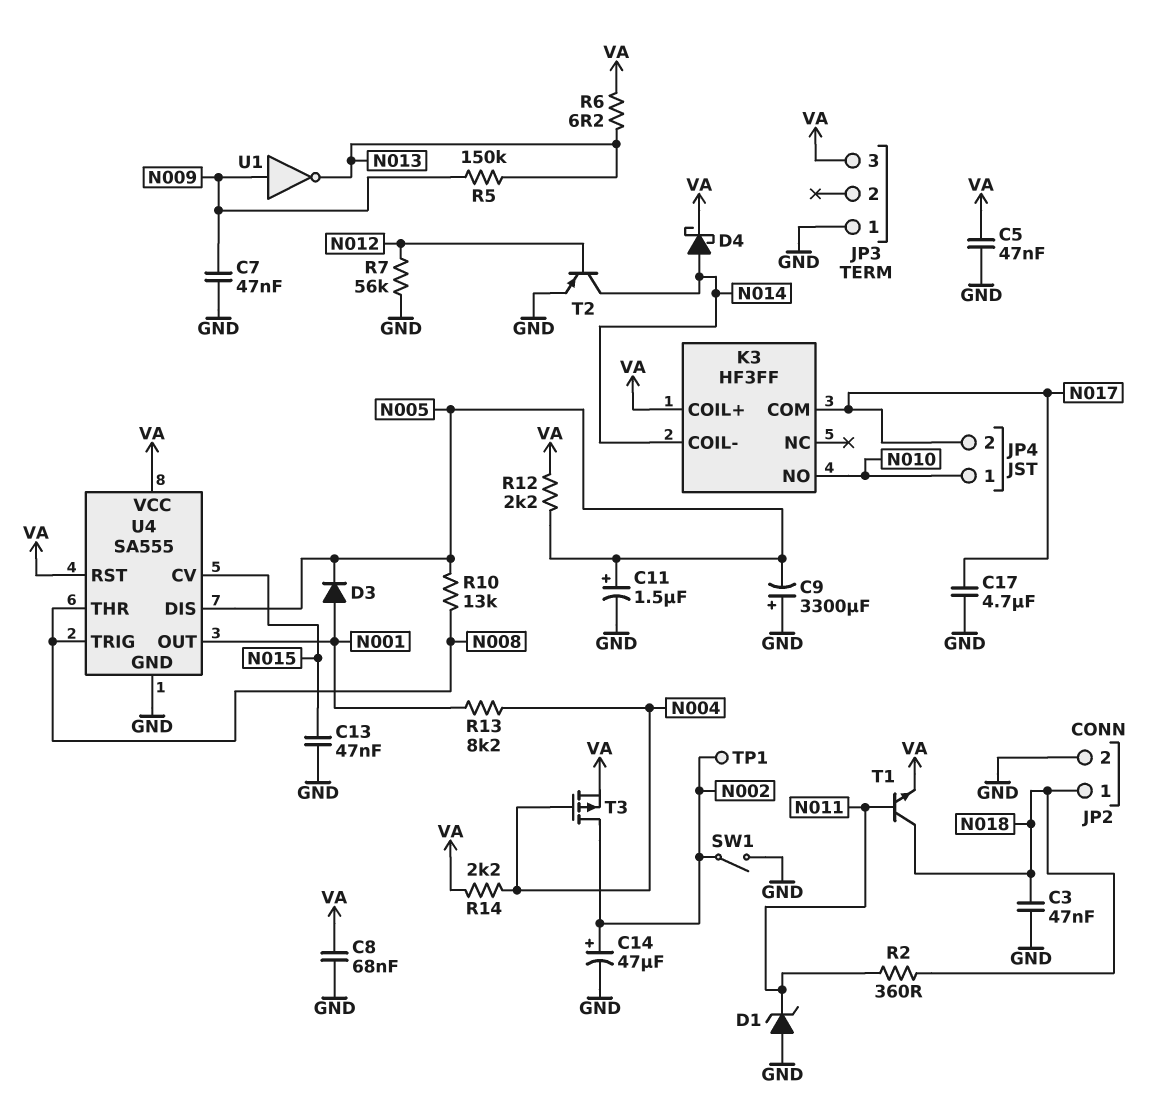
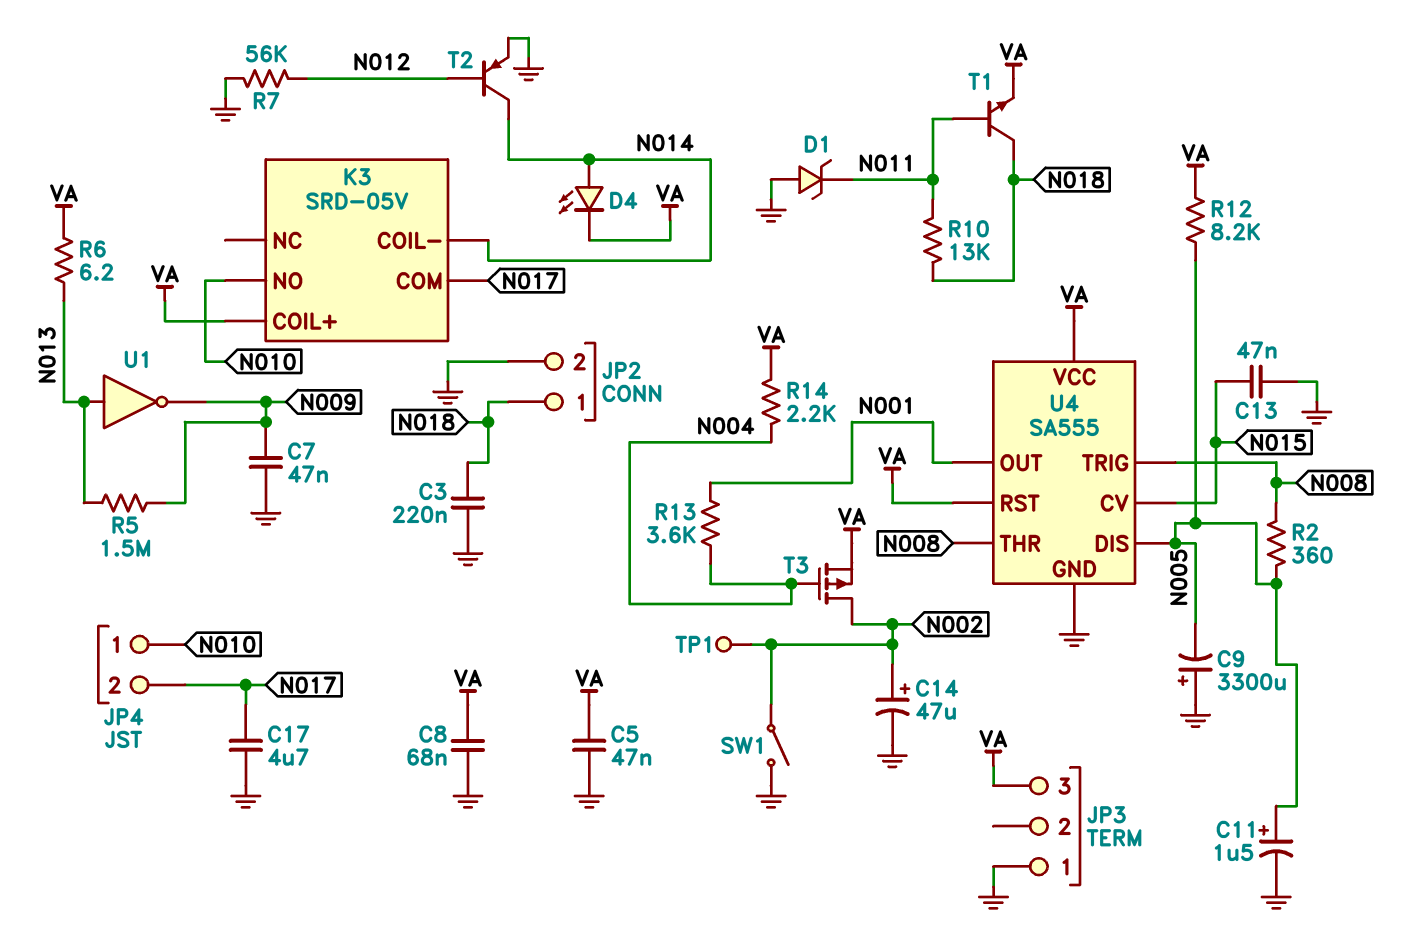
C3: 47nF (GND, N018) -> 220nF (GND, N018)
D3: diode (A N001, K N005) -> none
D4: schottky (A N014, K VA) -> LED (A N014, K VA)
K3: HF3FF -> SRD-05V
R2: 360 (N011, N018) -> 360 (N005, N008)
R5: 150k (N009, N013) -> 1.5M (N009, N013)
R10: 13k (N005, N008) -> 13k (N011, N018)
R12: 2.2k (N005, VA) -> 8.2k (N005, VA)
R13: 8.2k (N001, N004) -> 3.6k (N001, N004)
U1: NOT (in N009, out N013) -> NOT (in N013, out N009)

